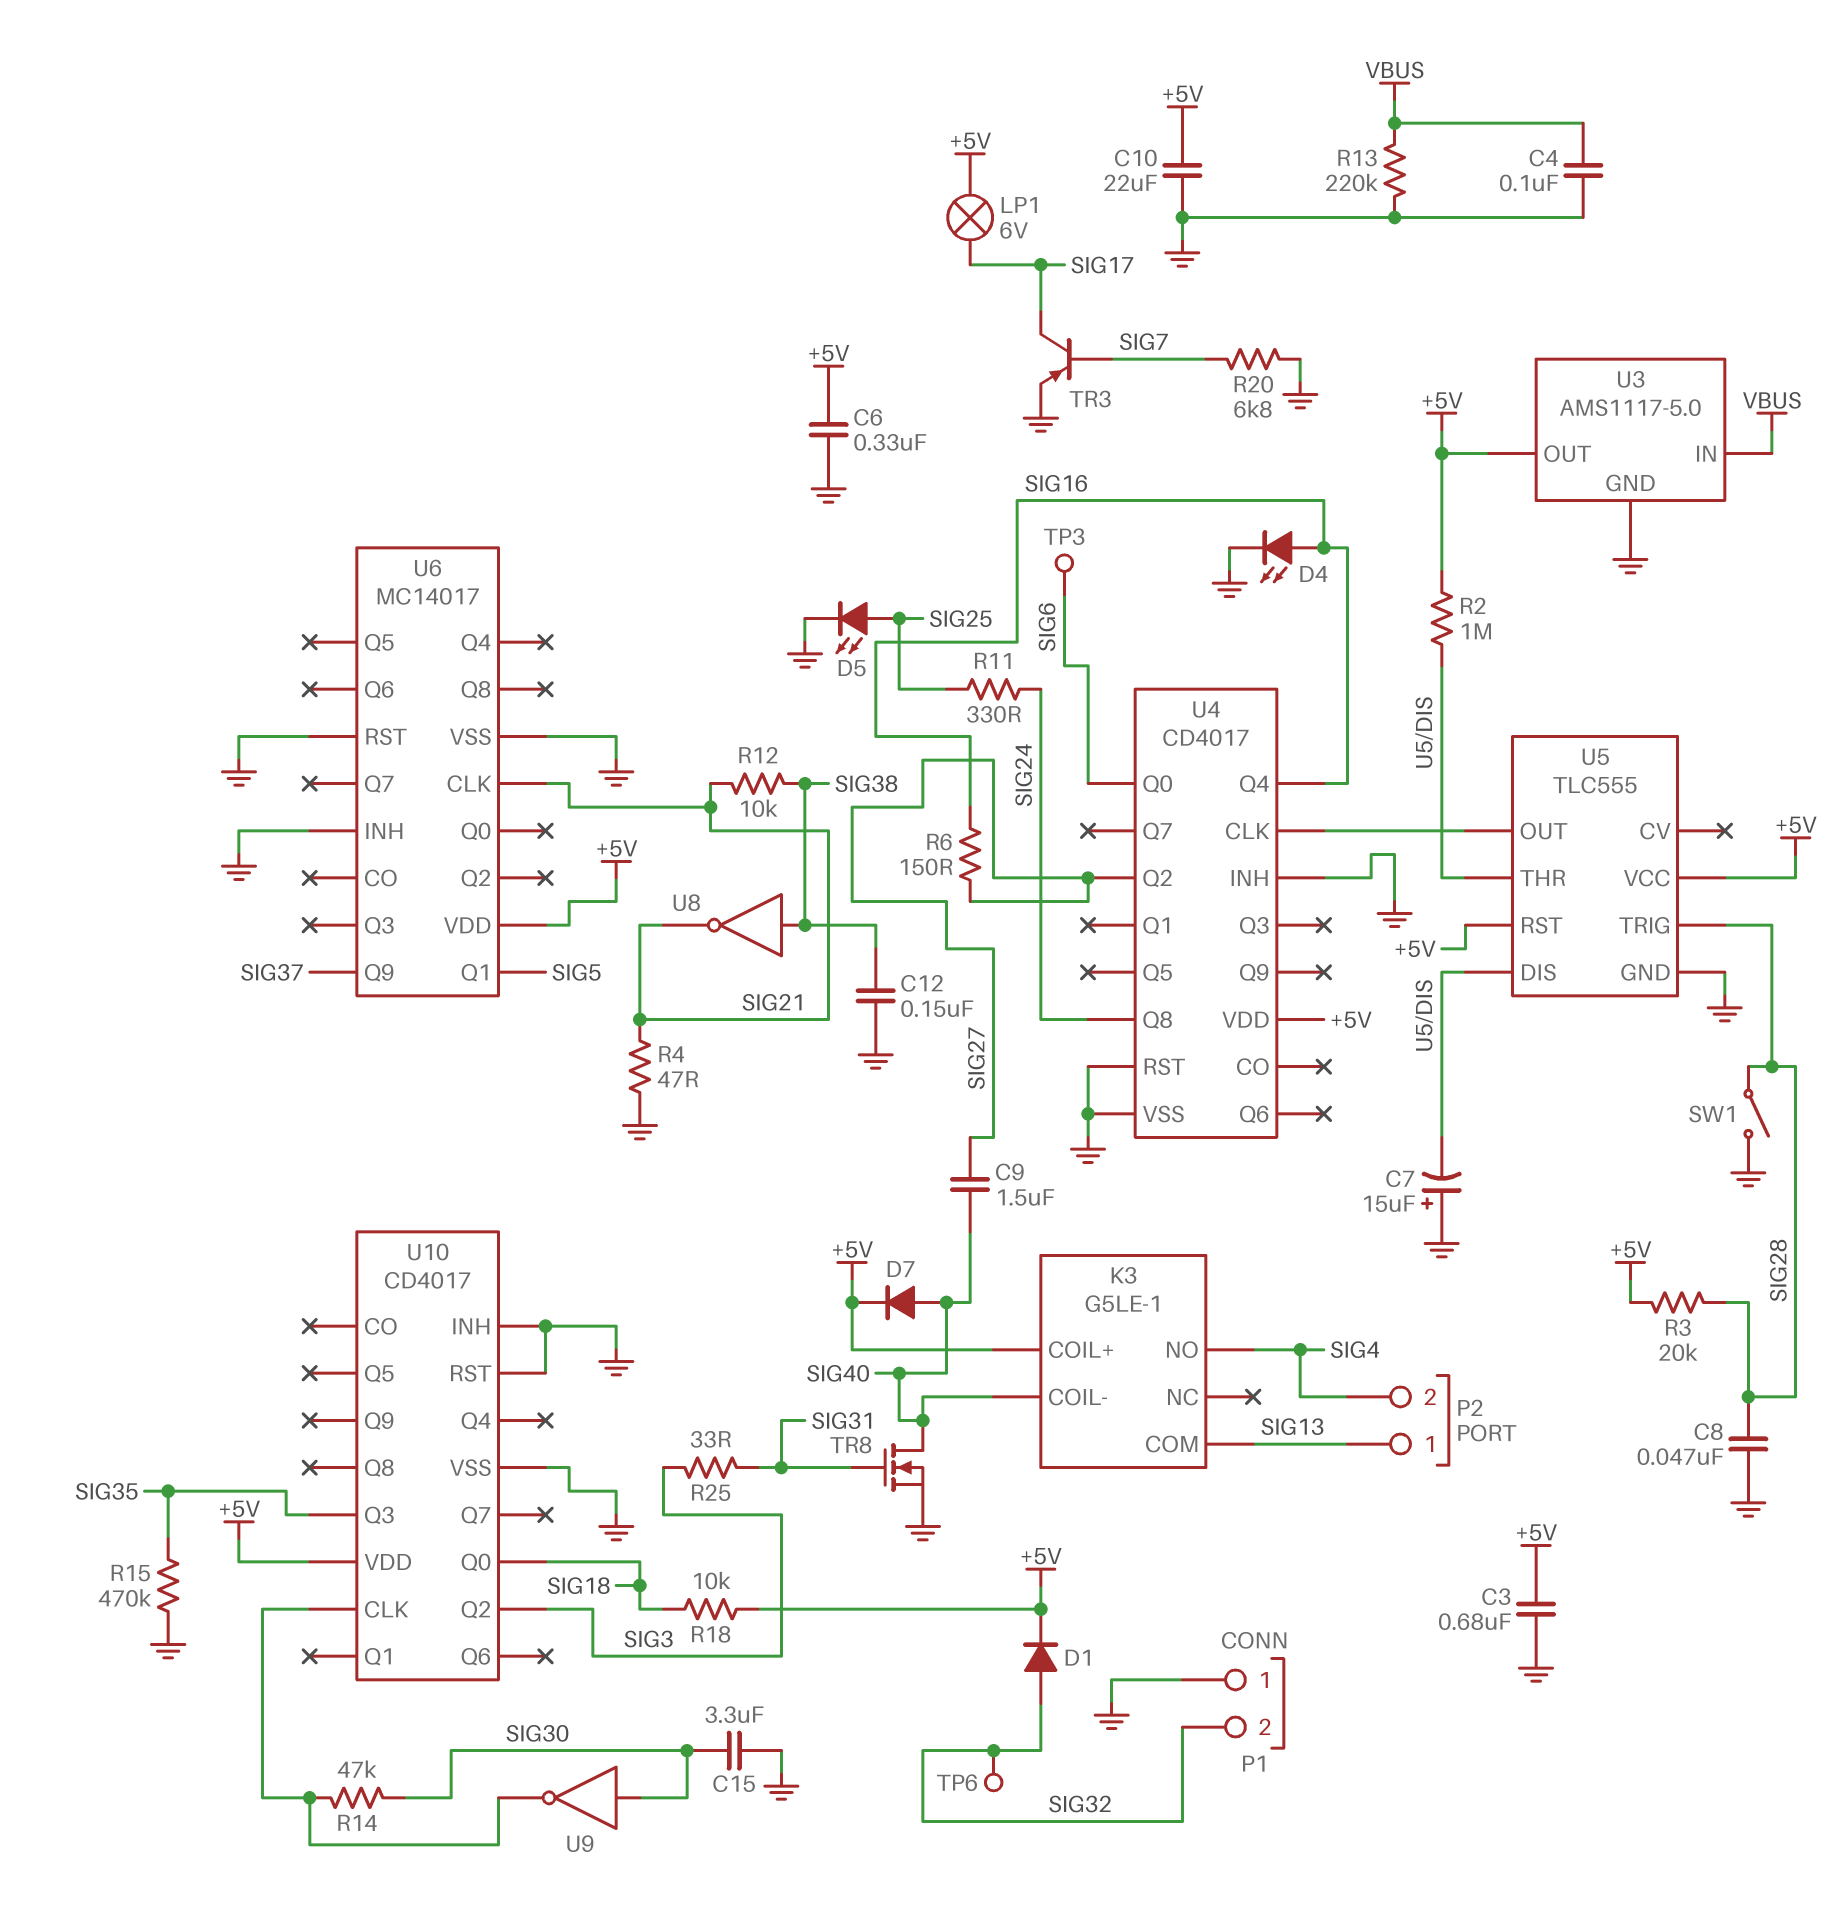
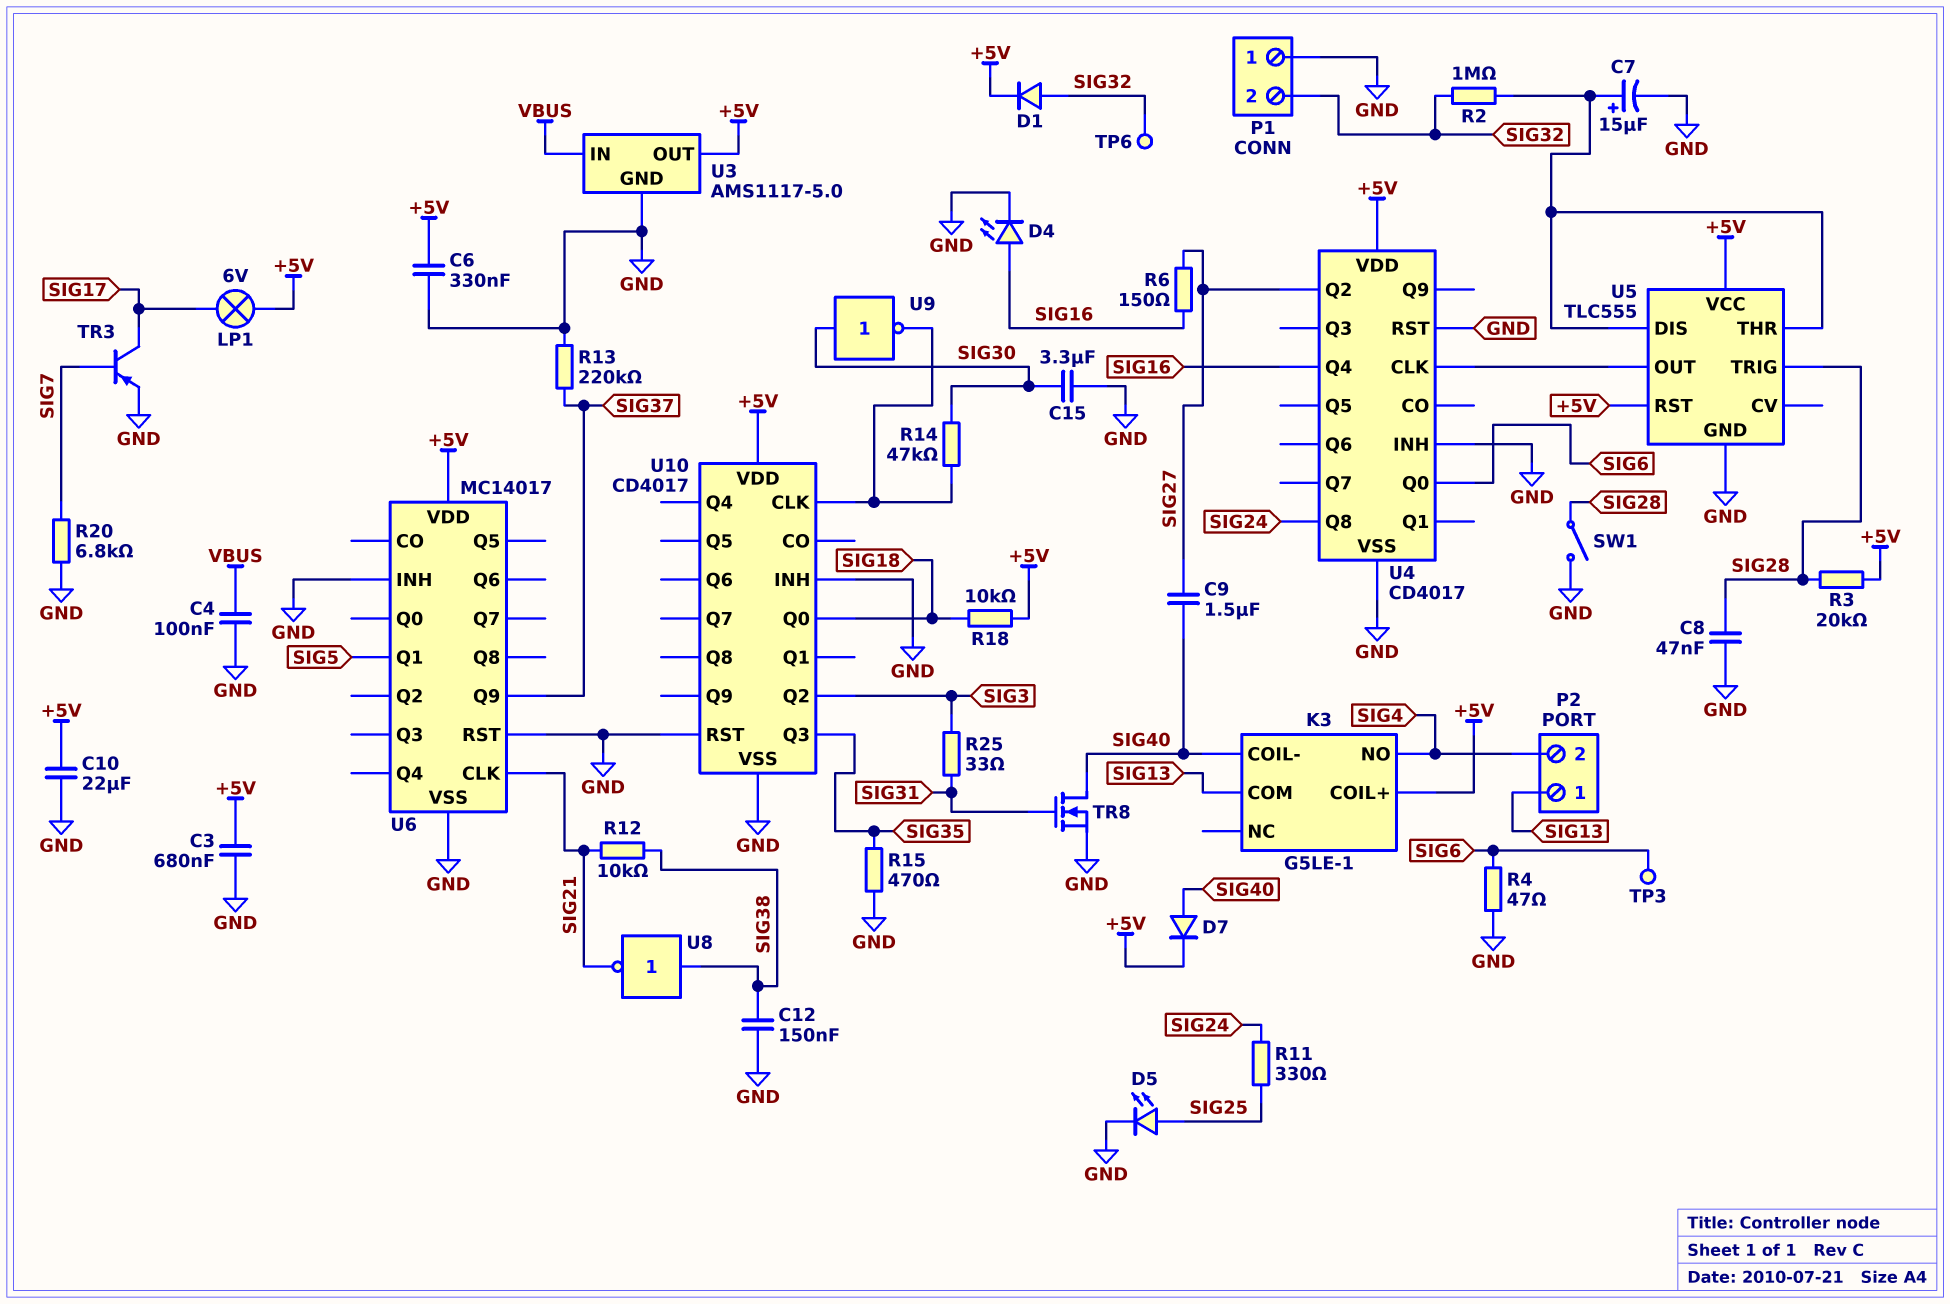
C7: 15uF (plus GND, minus U5/DIS) -> 15uF (plus U5/DIS, minus GND)
R2: 1M (+5V, U5/DIS) -> 1M (SIG32, U5/DIS)
R4: 47 (GND, SIG21) -> 47 (GND, SIG6)
R13: 220k (GND, VBUS) -> 220k (GND, SIG37)
R15: 470k (GND, SIG35) -> 470 (GND, SIG35)

